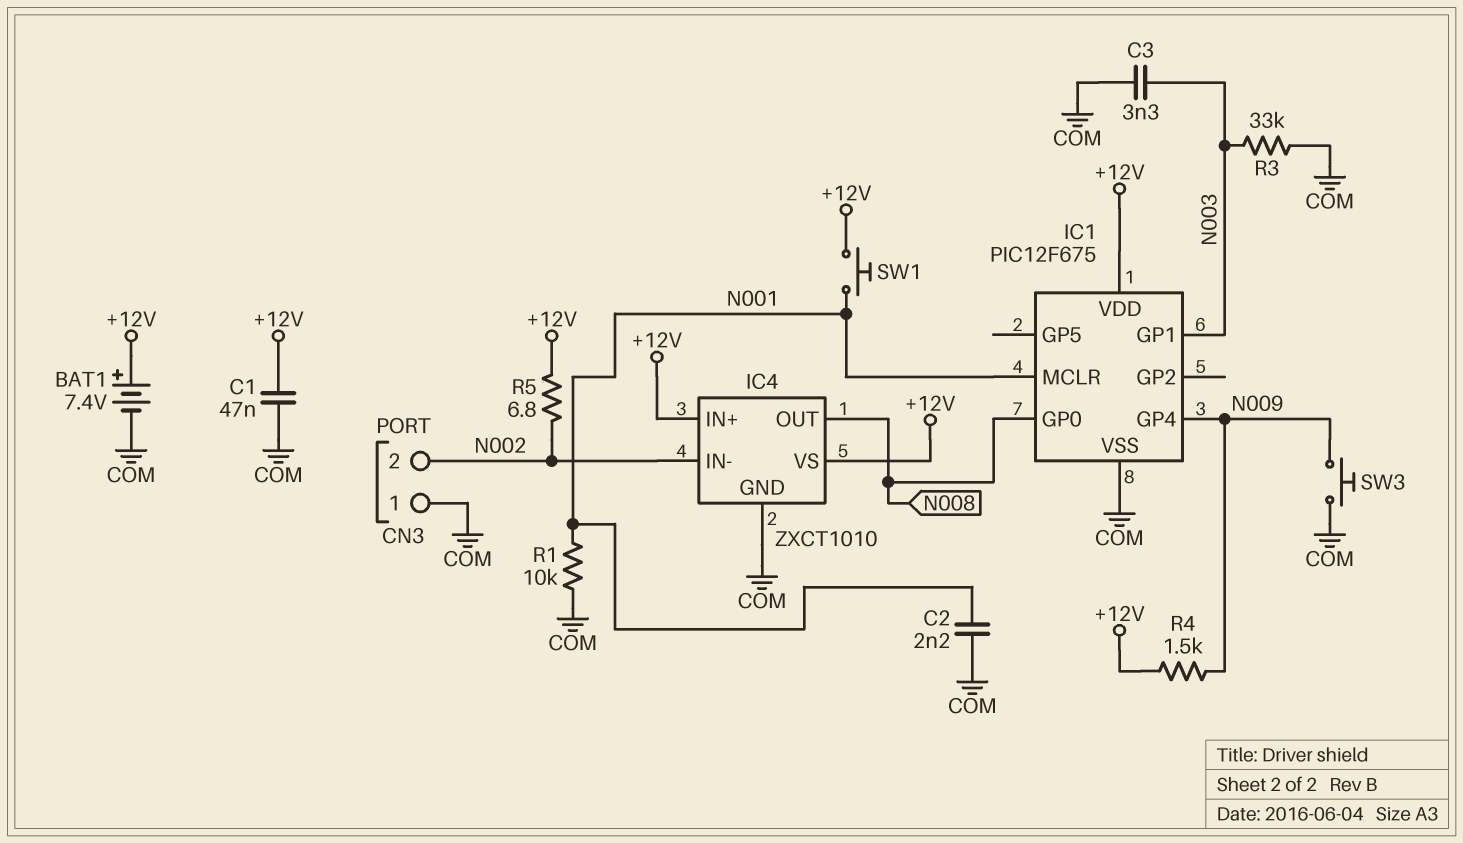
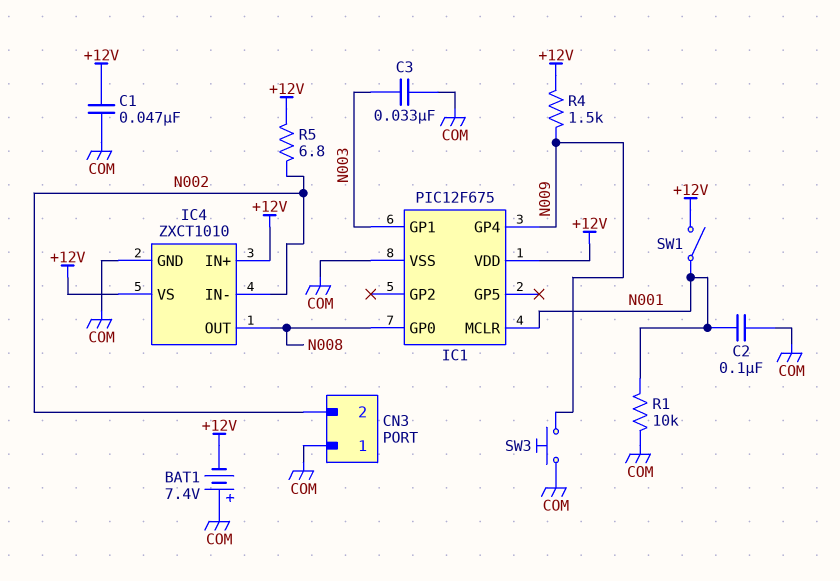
BAT1: 7.4V (plus +12V, minus COM) -> 7.4V (plus COM, minus +12V)
C2: 2.2nF (COM, N001) -> 100nF (COM, N001)
C3: 3.3nF (COM, N003) -> 33nF (COM, N003)
R3: 33k (COM, N003) -> none
SW1: button (+12V, N001) -> switch (+12V, N001)

